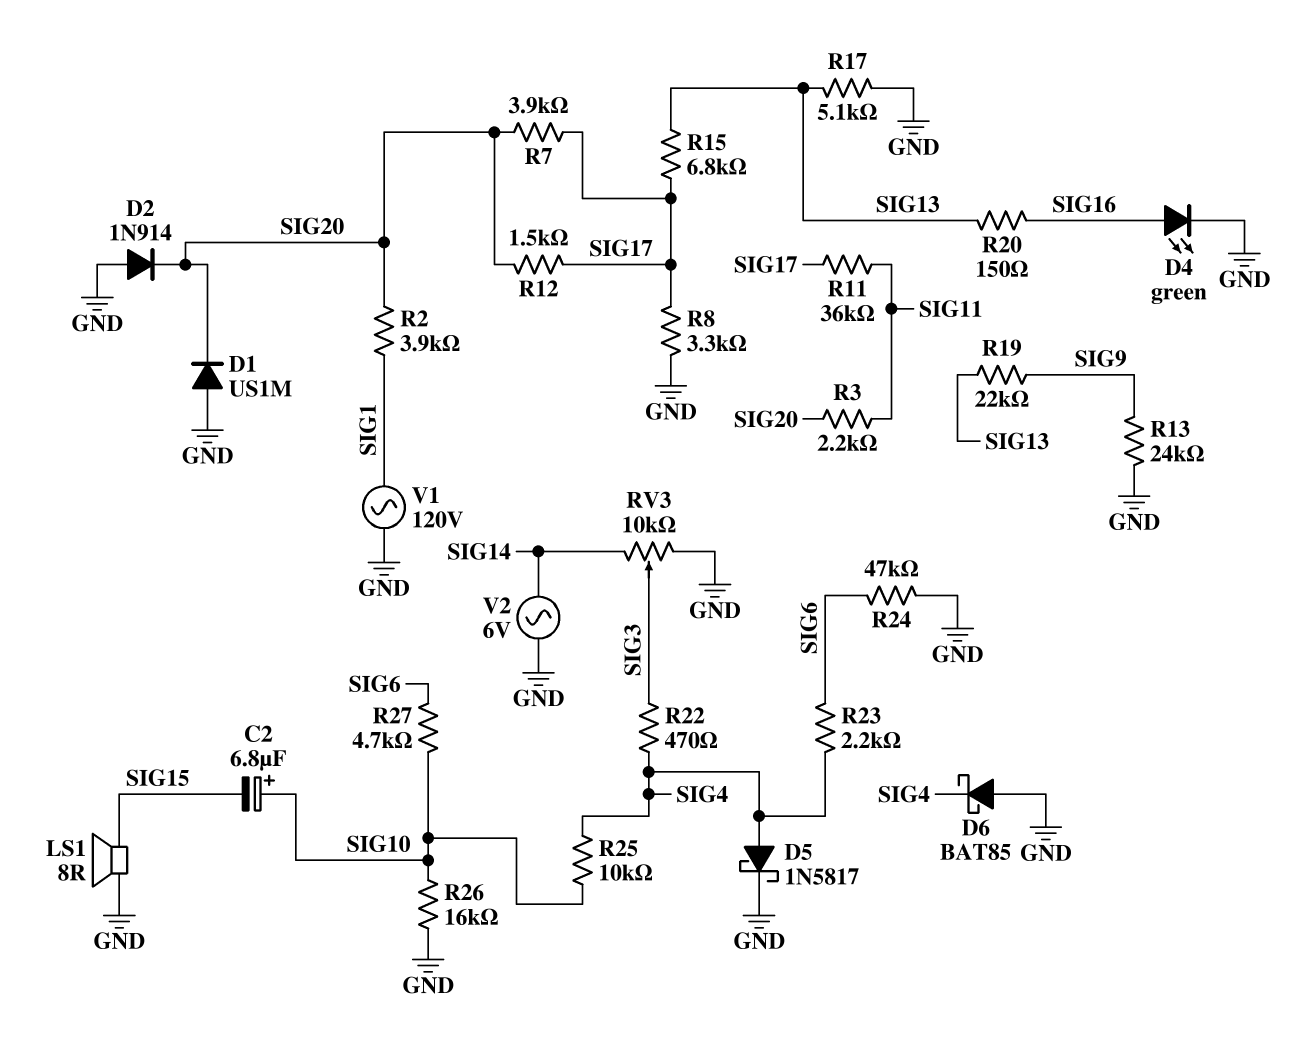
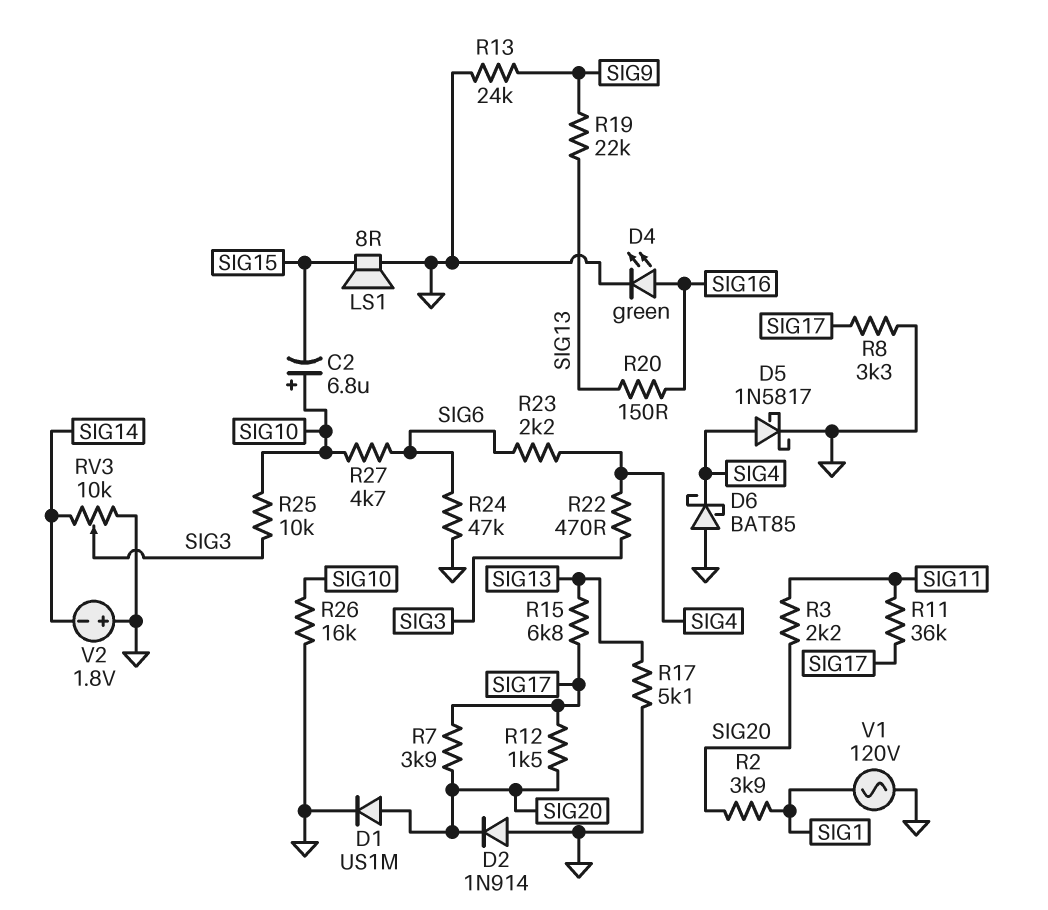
D1: diode US1M (A GND, K SIG20) -> diode US1M (A SIG20, K GND)
R25: 10k (SIG4, SIG10) -> 10k (SIG3, SIG10)
V2: AC 6V (GND, SIG14) -> 1.8V (plus GND, minus SIG14)

